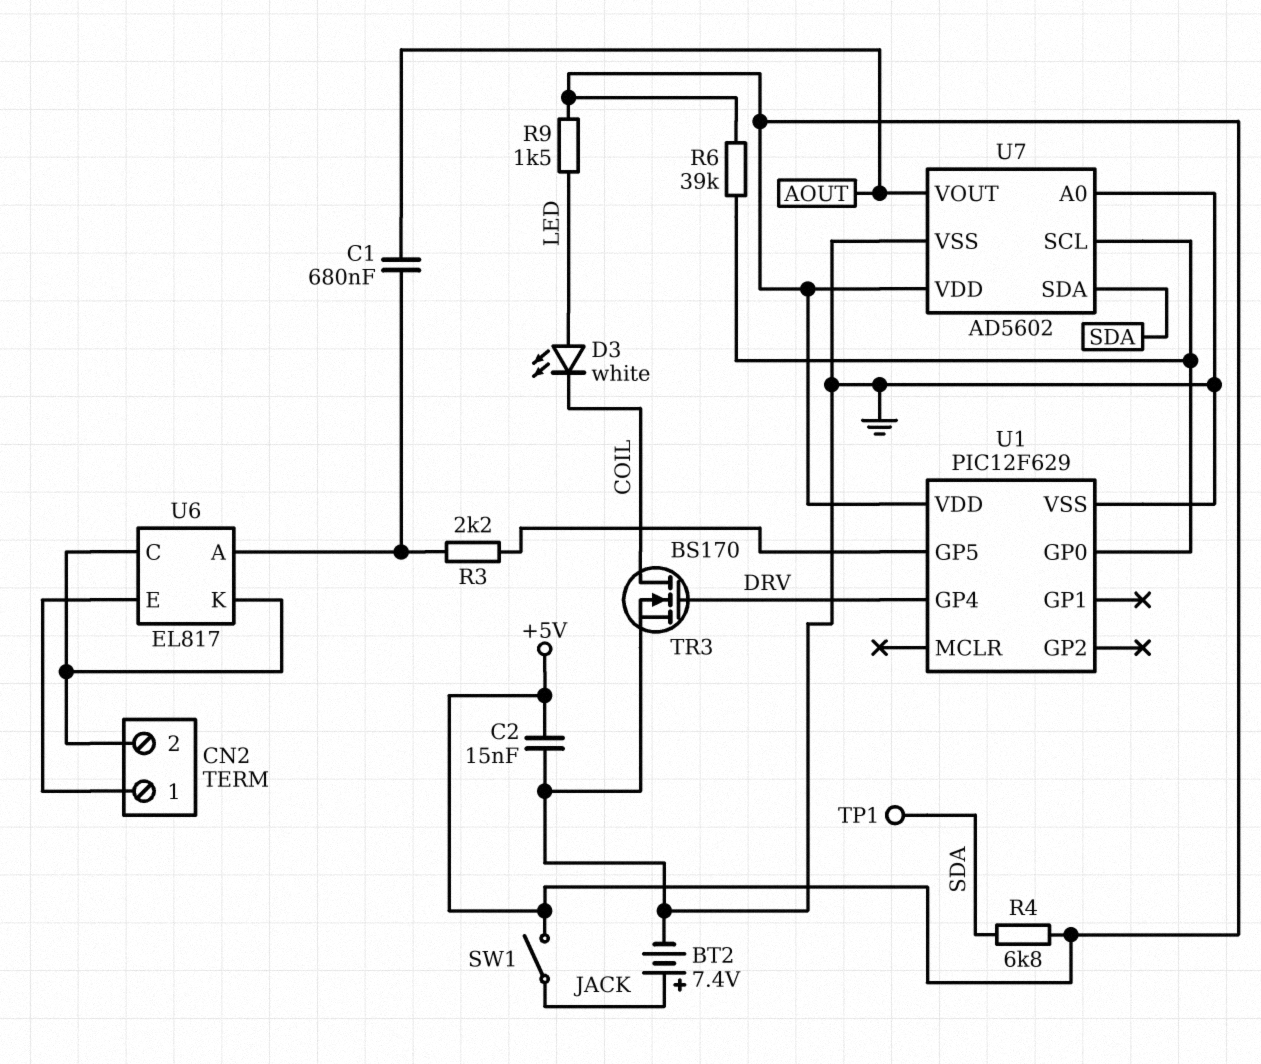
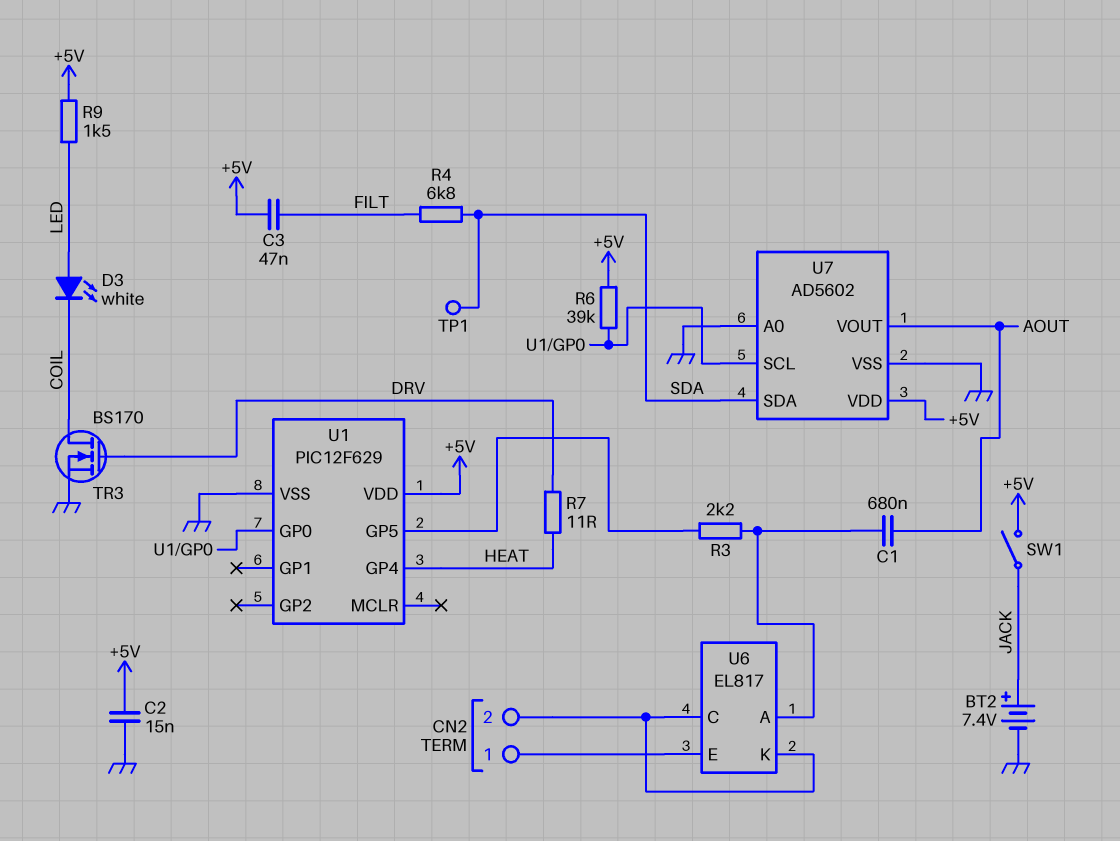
C3: none -> 47nF (+5V, FILT)
R4: 6.8k (+5V, SDA) -> 6.8k (FILT, SDA)
R7: none -> 11 (DRV, HEAT)
U1 pin GP4: DRV -> HEAT

